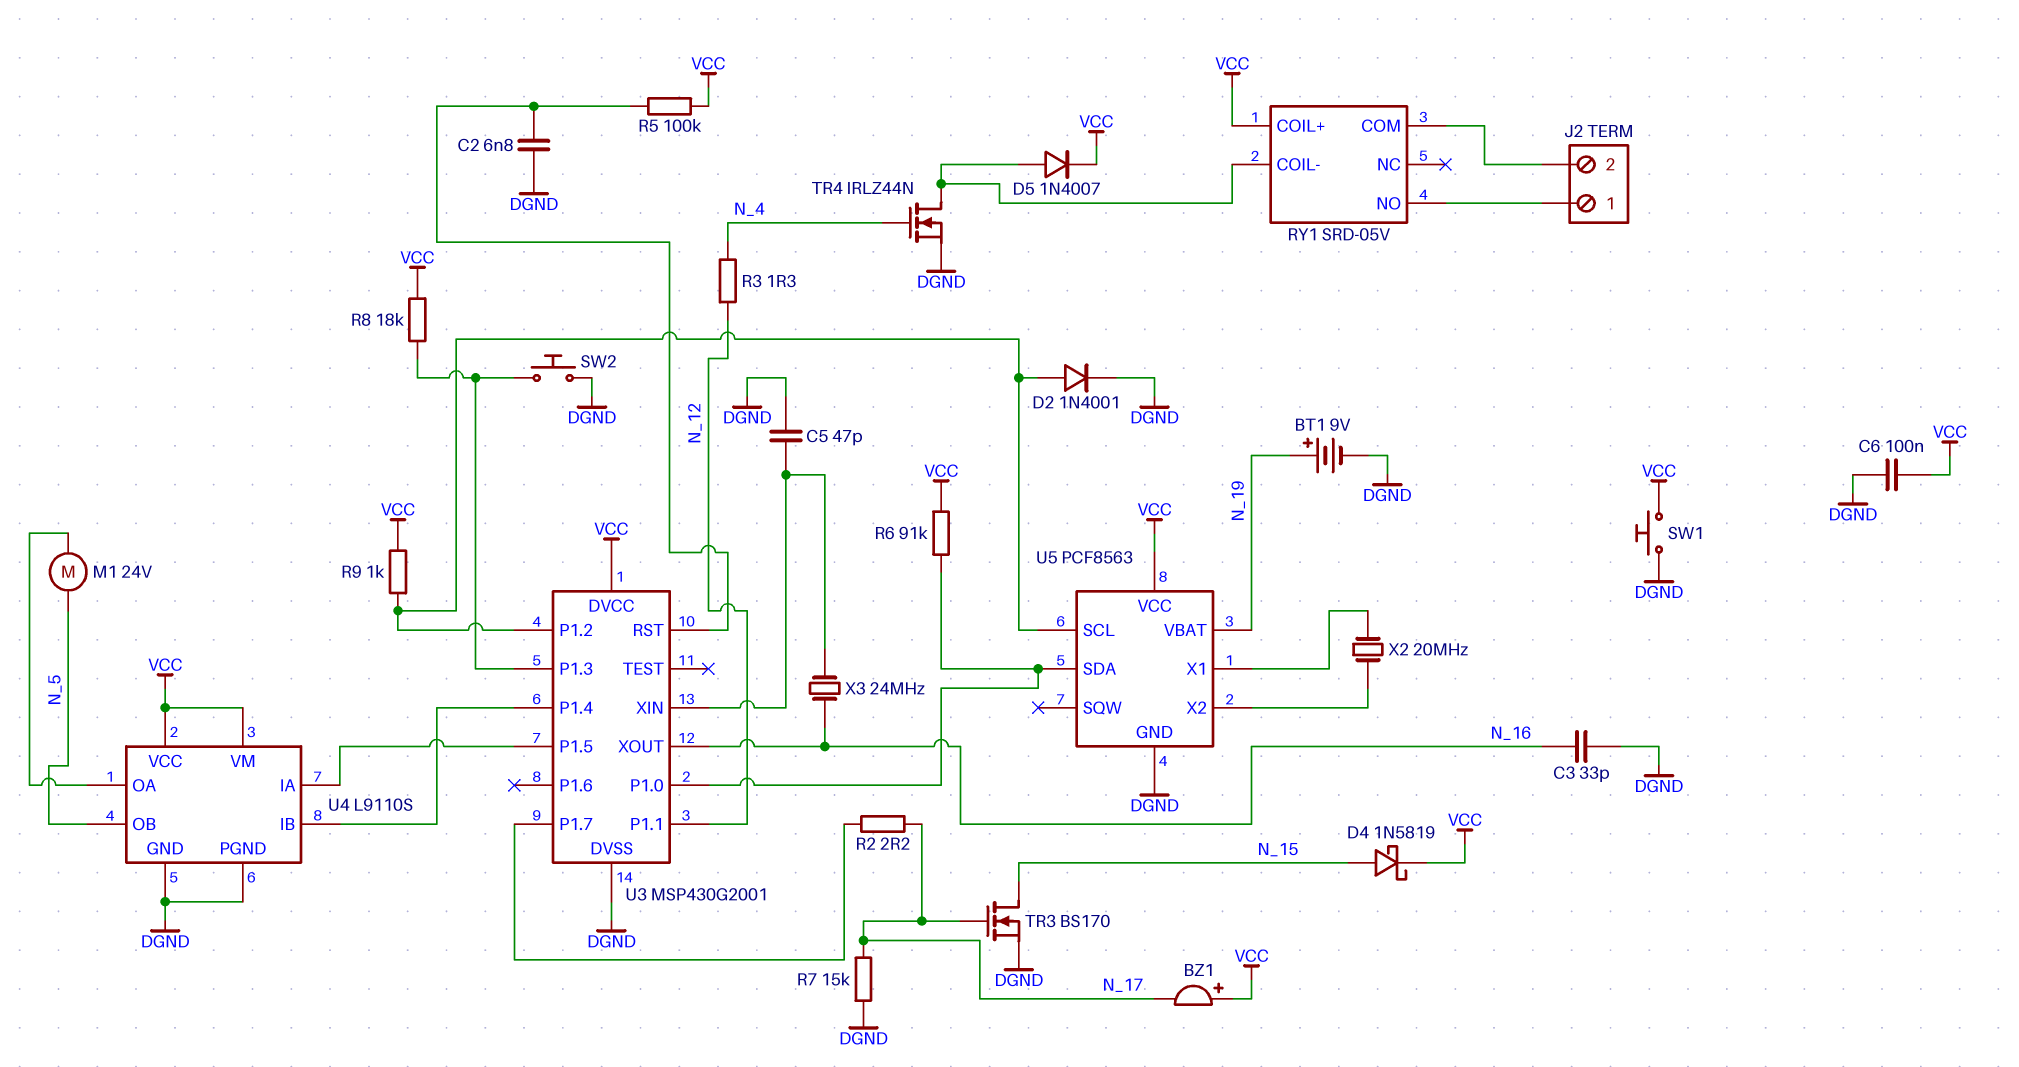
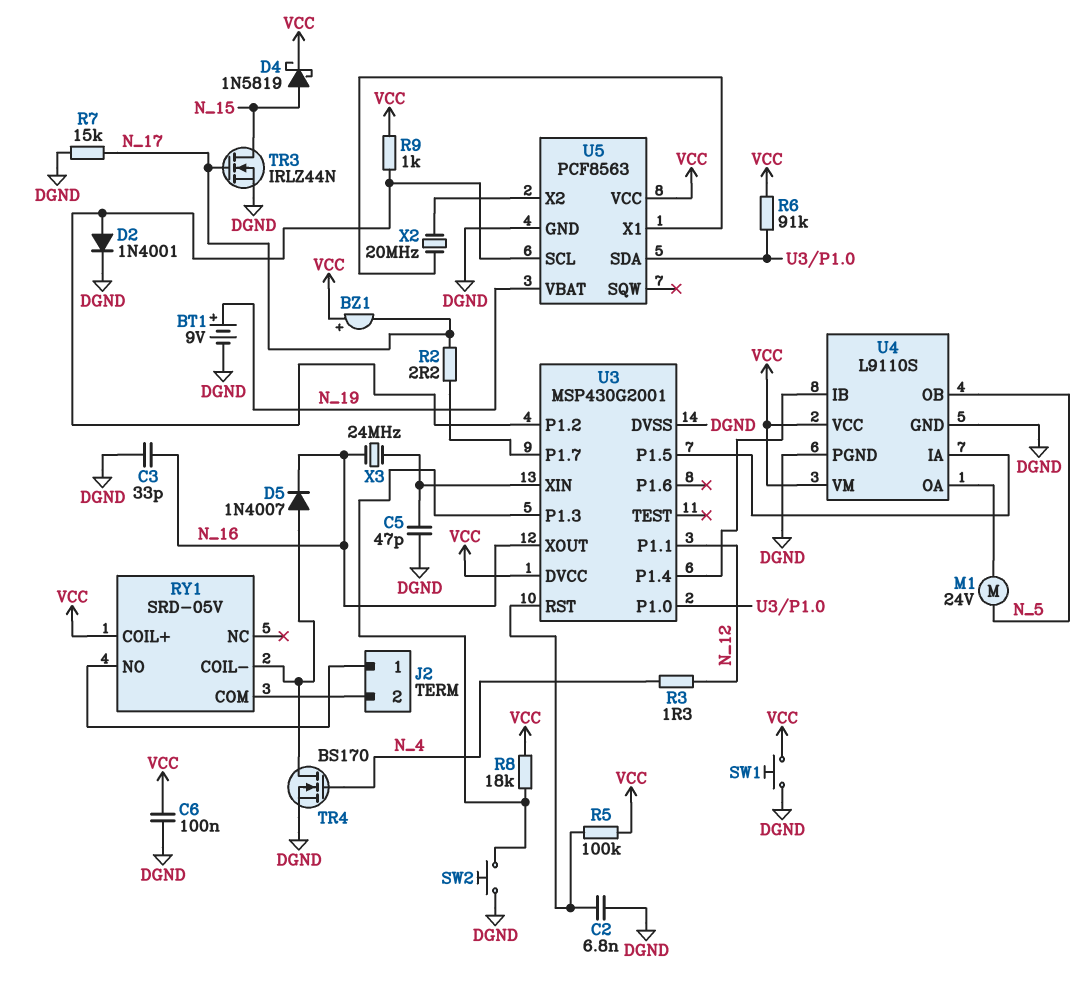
D5: diode 1N4007 (A RY1/COIL-, K VCC) -> diode 1N4007 (A RY1/COIL-, K N_16)
TR3: NMOS BS170 (G N_17, D N_15, S DGND) -> NMOS IRLZ44N (G N_17, D N_15, S DGND)
TR4: NMOS IRLZ44N (G N_4, D RY1/COIL-, S DGND) -> NMOS BS170 (G N_4, D RY1/COIL-, S DGND)

